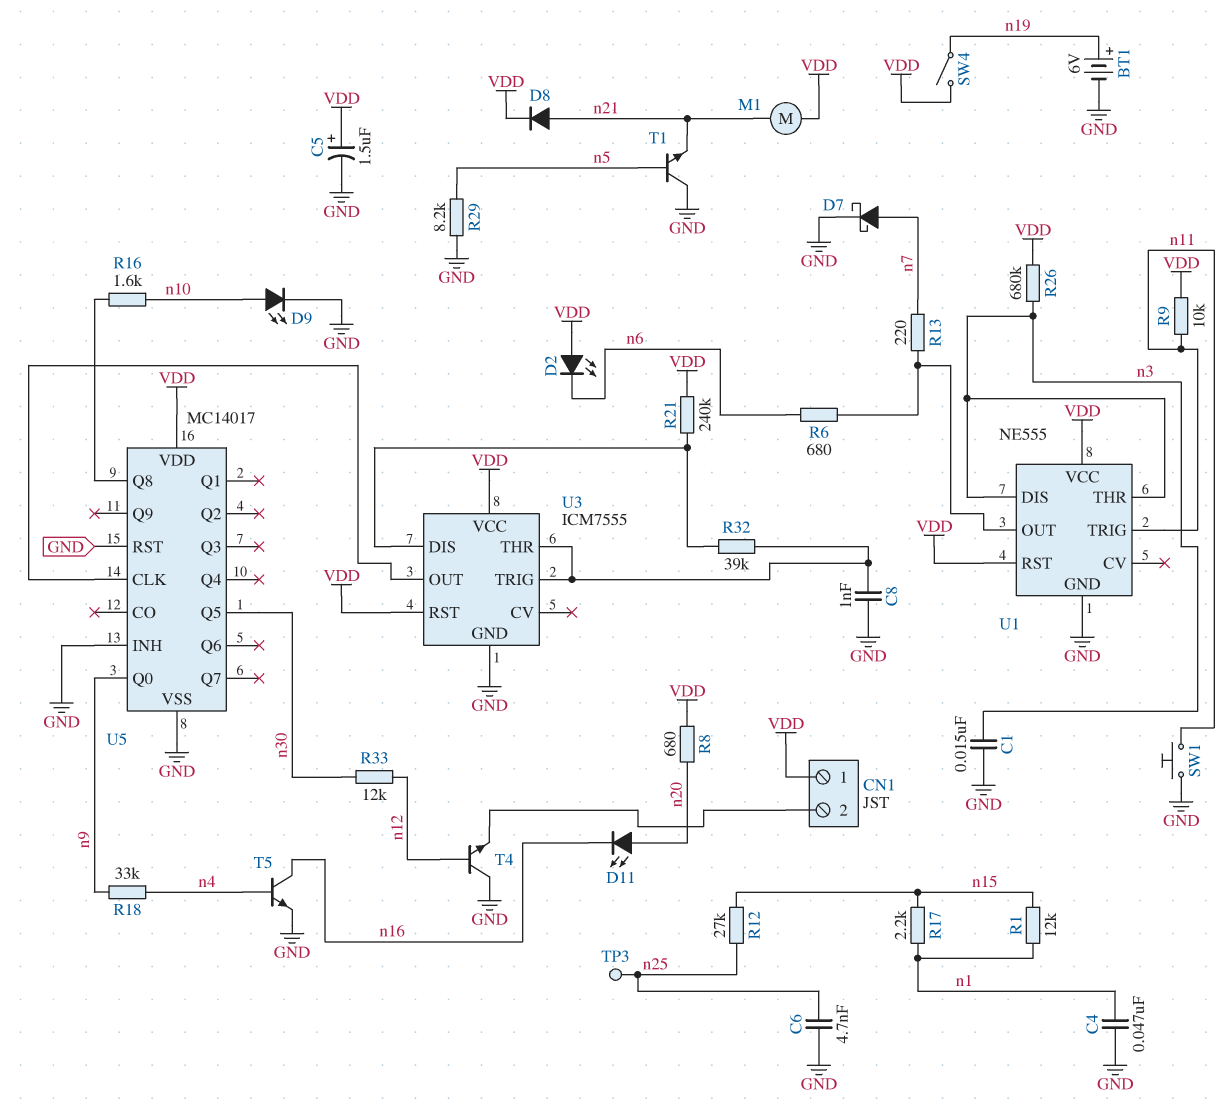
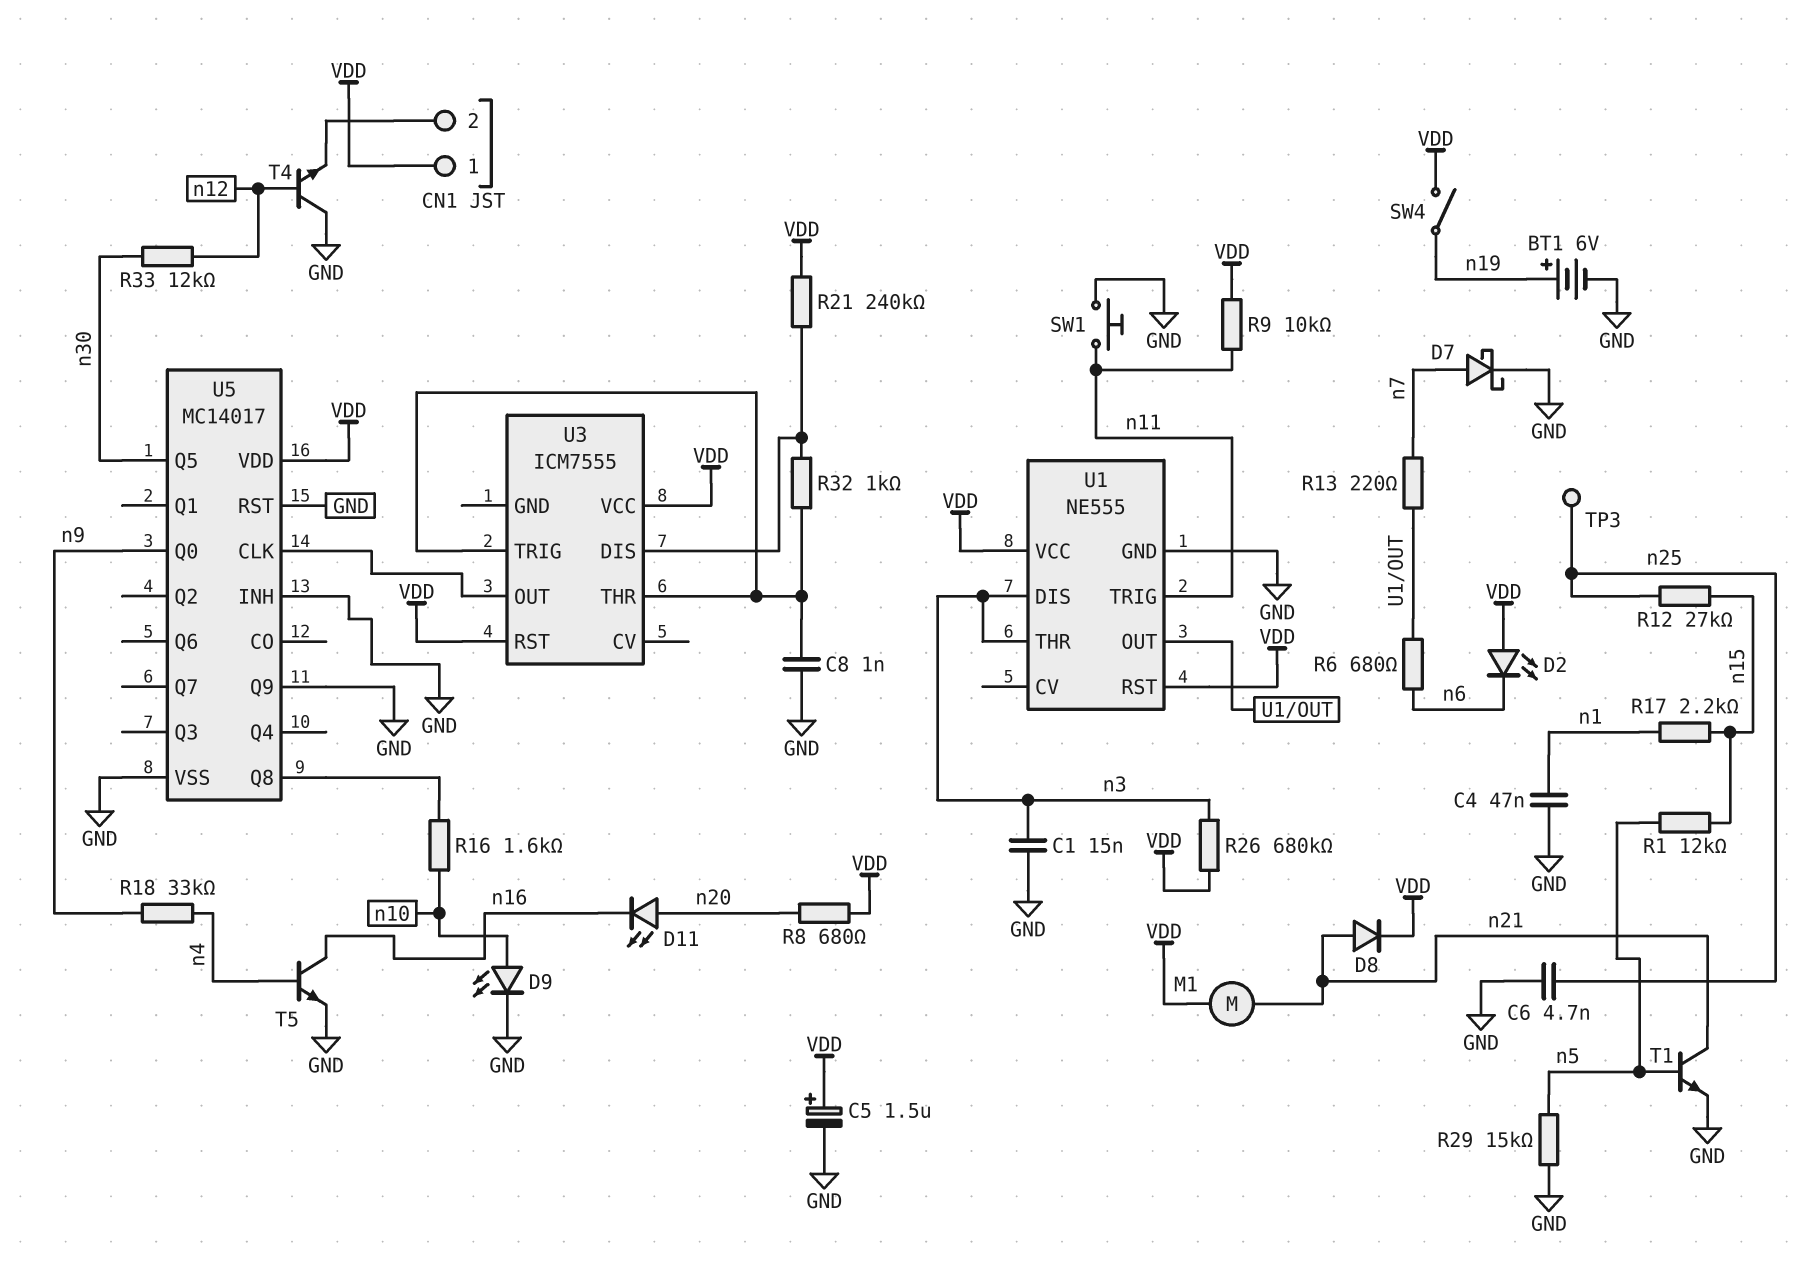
R1: 12k (n1, n15) -> 12k (n5, n15)
R29: 8.2k (GND, n5) -> 15k (GND, n5)
R32: 39k (U3/DIS, U3/THR) -> 1k (U3/DIS, U3/THR)
T1: NPN (B n5, C GND, E n21) -> NPN (B n5, C n21, E GND)
U3 pin GND: GND -> none
U5 pin Q9: none -> GND

